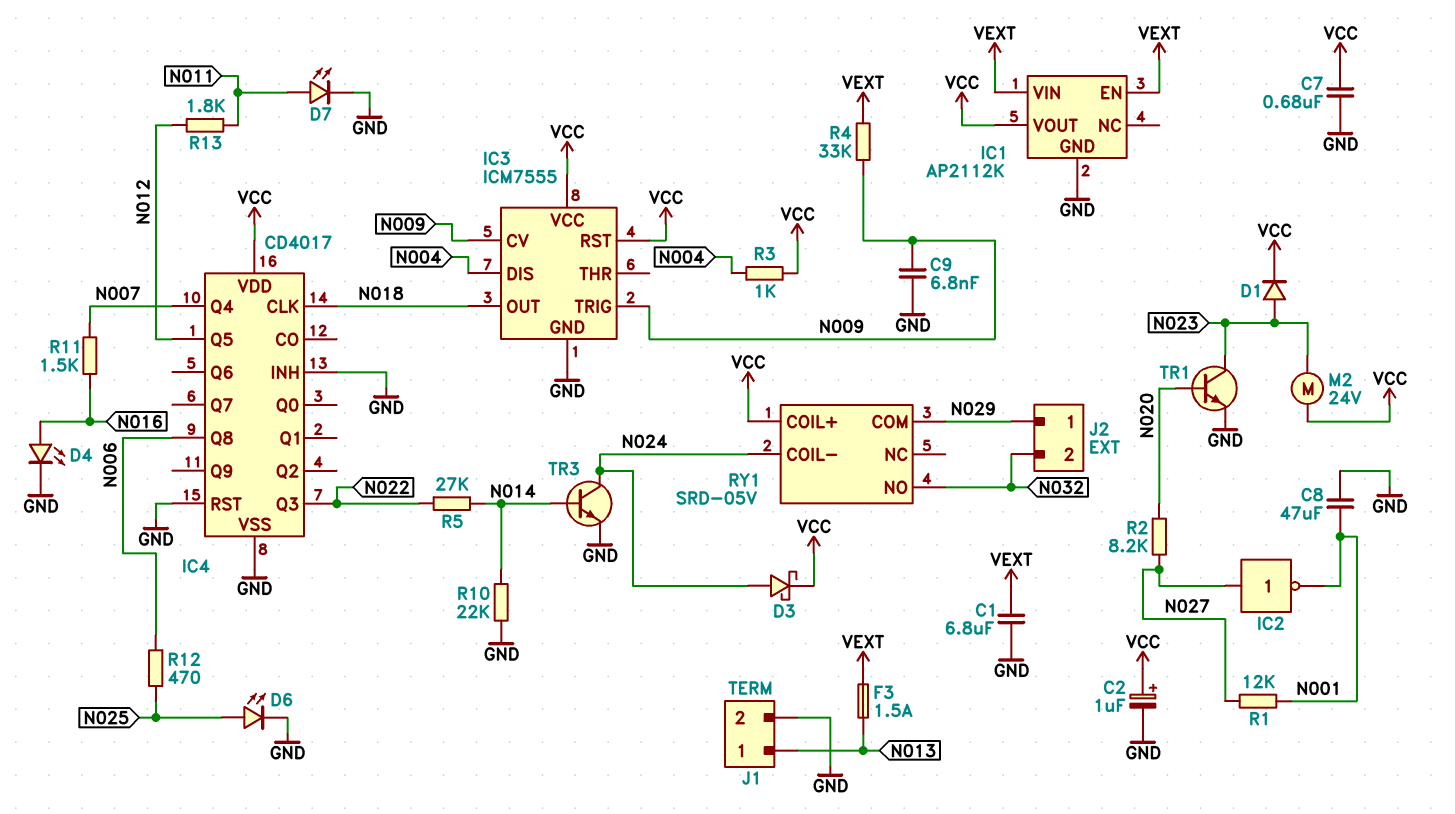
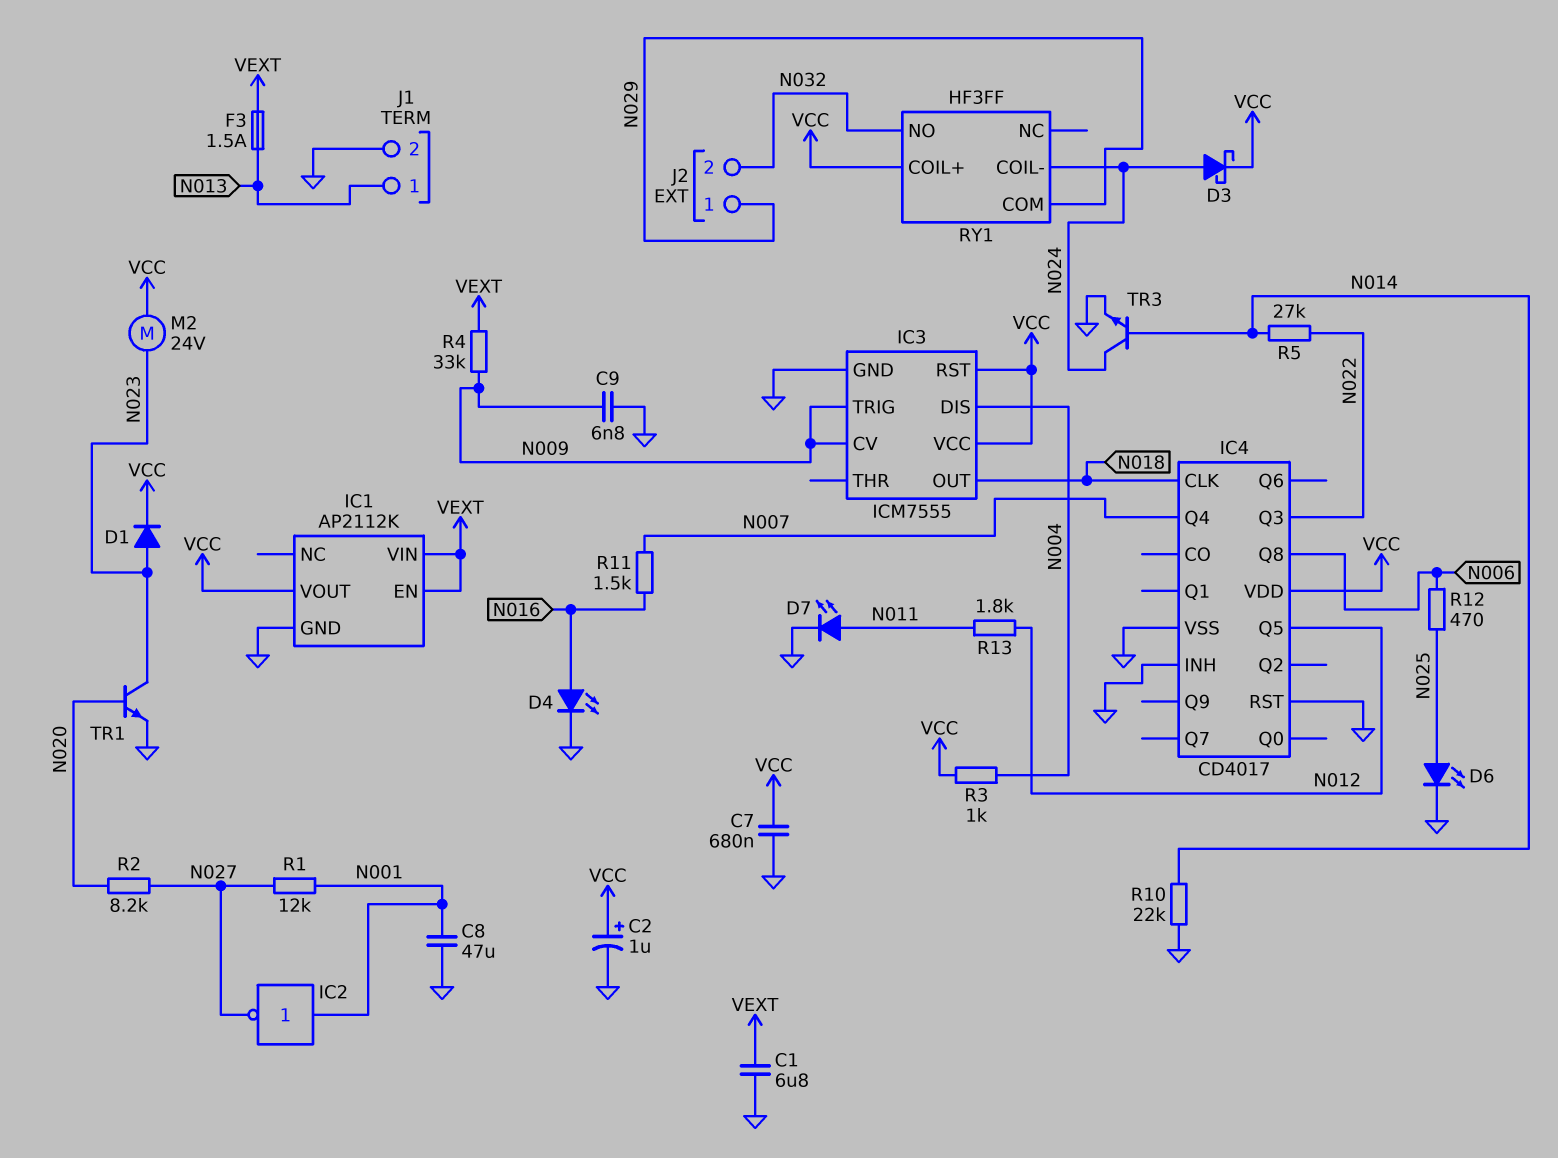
IC2: NOT (in N027, out N001) -> NOT (in N001, out N027)
RY1: SRD-05V -> HF3FF

